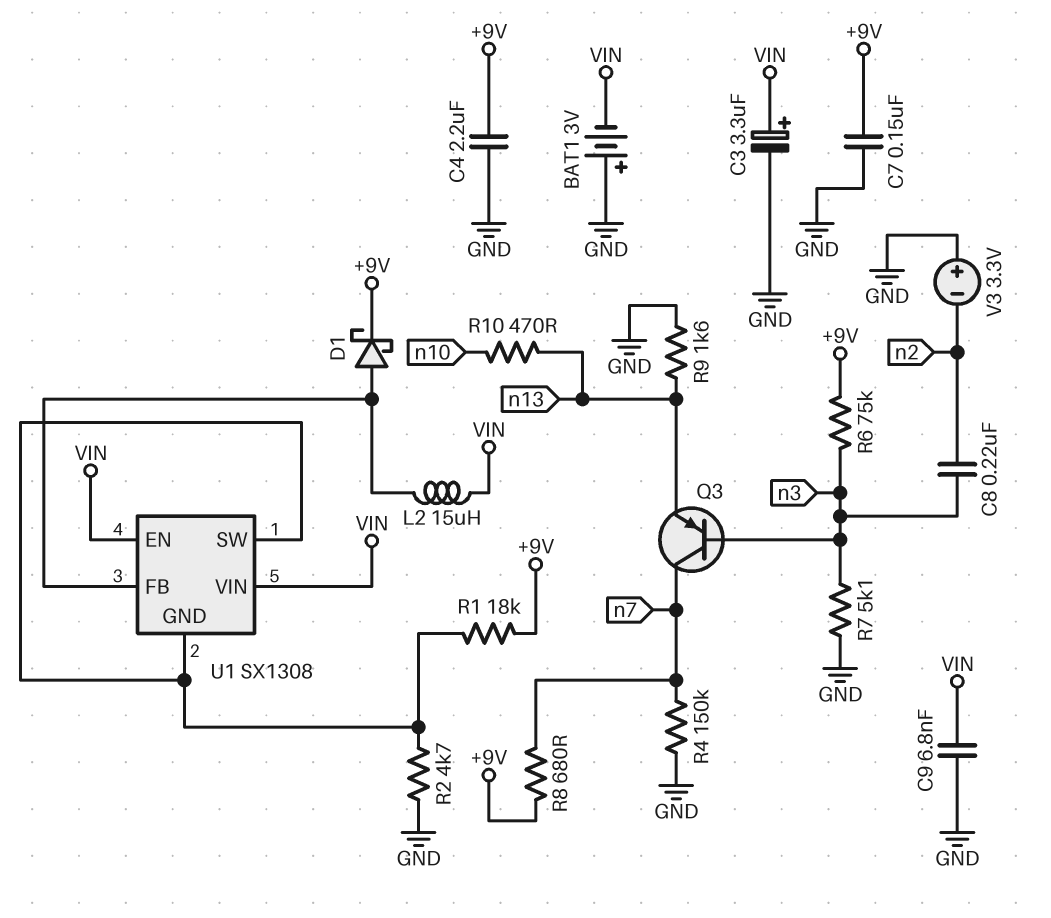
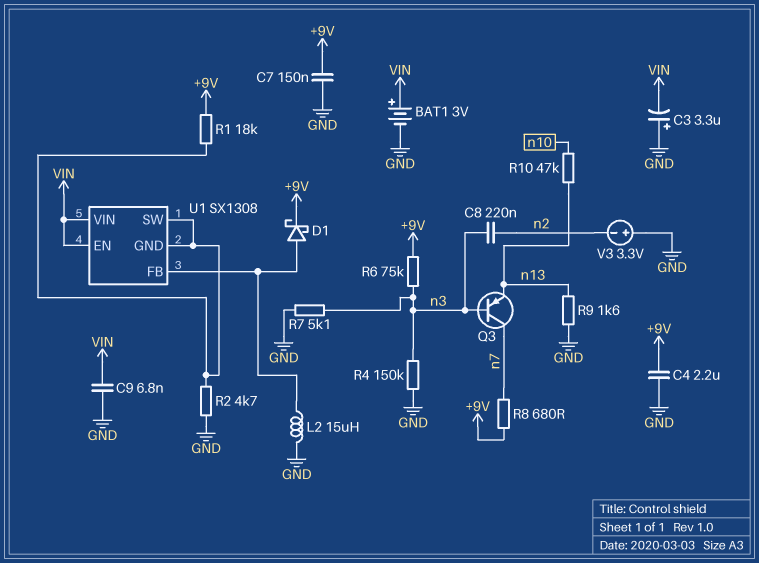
BAT1: 3V (plus GND, minus VIN) -> 3V (plus VIN, minus GND)
C3: 3.3uF (plus VIN, minus GND) -> 3.3uF (plus GND, minus VIN)
L2: 15uH (U1/FB, VIN) -> 15uH (GND, U1/FB)
R4: 150k (GND, n7) -> 150k (GND, n3)
R10: 470 (n10, n13) -> 47k (n10, n13)

